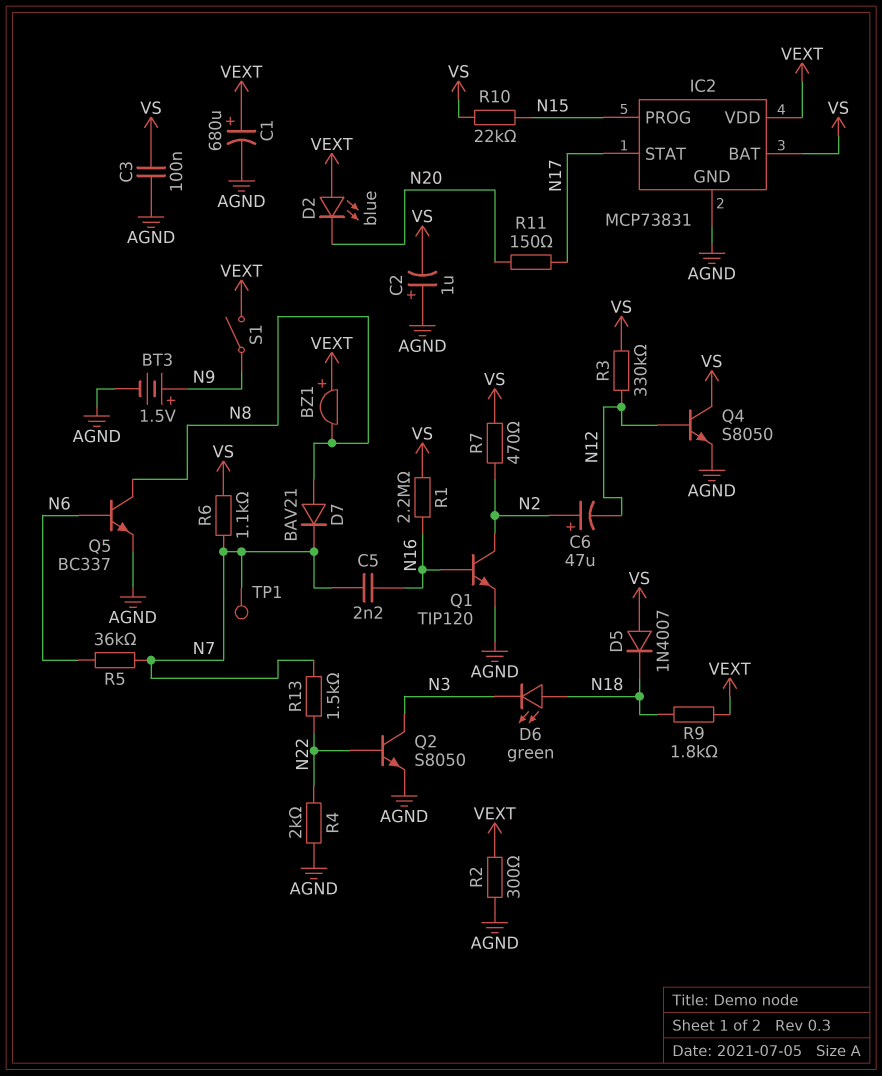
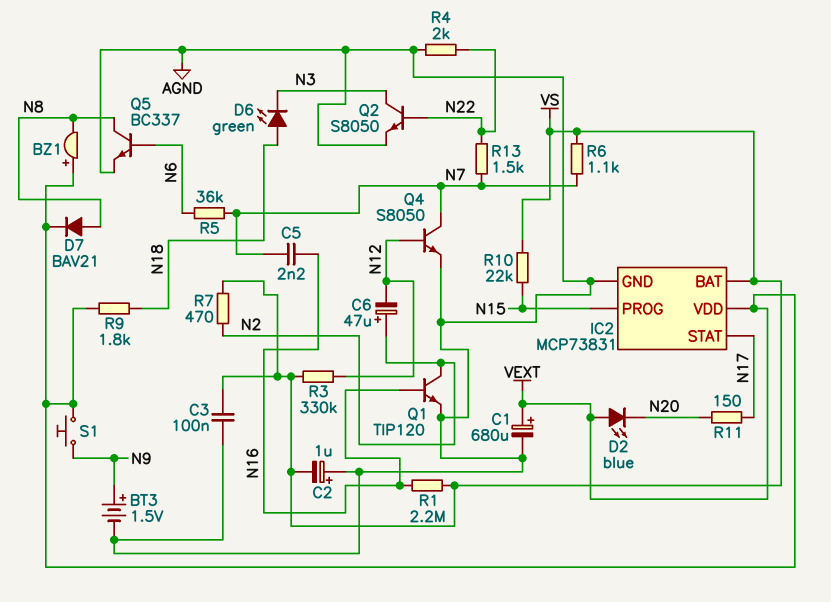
D5: diode 1N4007 (A VS, K N18) -> none
D7: diode BAV21 (A N8, K N7) -> diode BAV21 (A N8, K VEXT)
Q4: NPN S8050 (B N12, C VS, E AGND) -> NPN S8050 (B N12, C N7, E AGND)
R2: 300 (AGND, VEXT) -> none
S1: switch (N9, VEXT) -> button (N9, VEXT)
TP1: test point (N7) -> none

